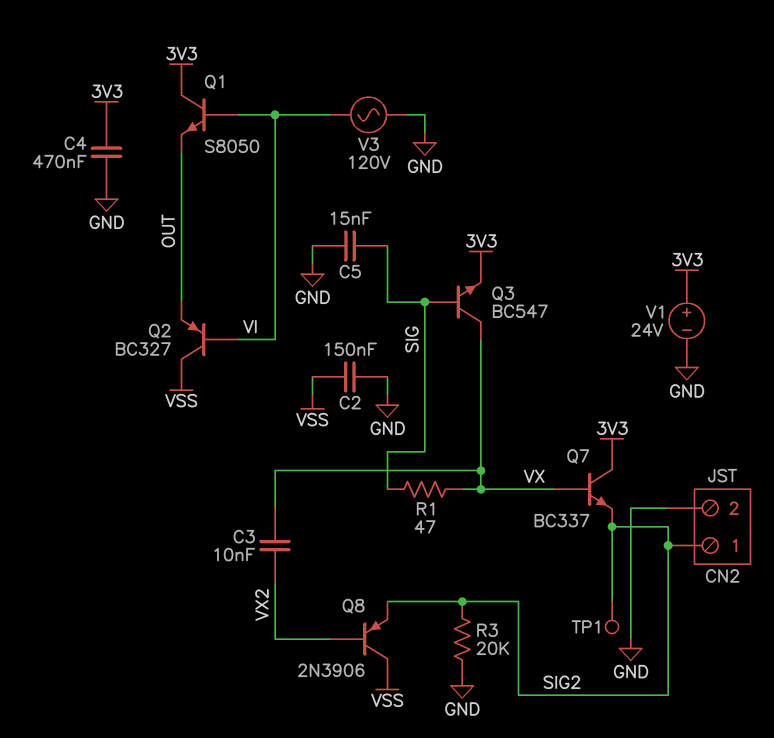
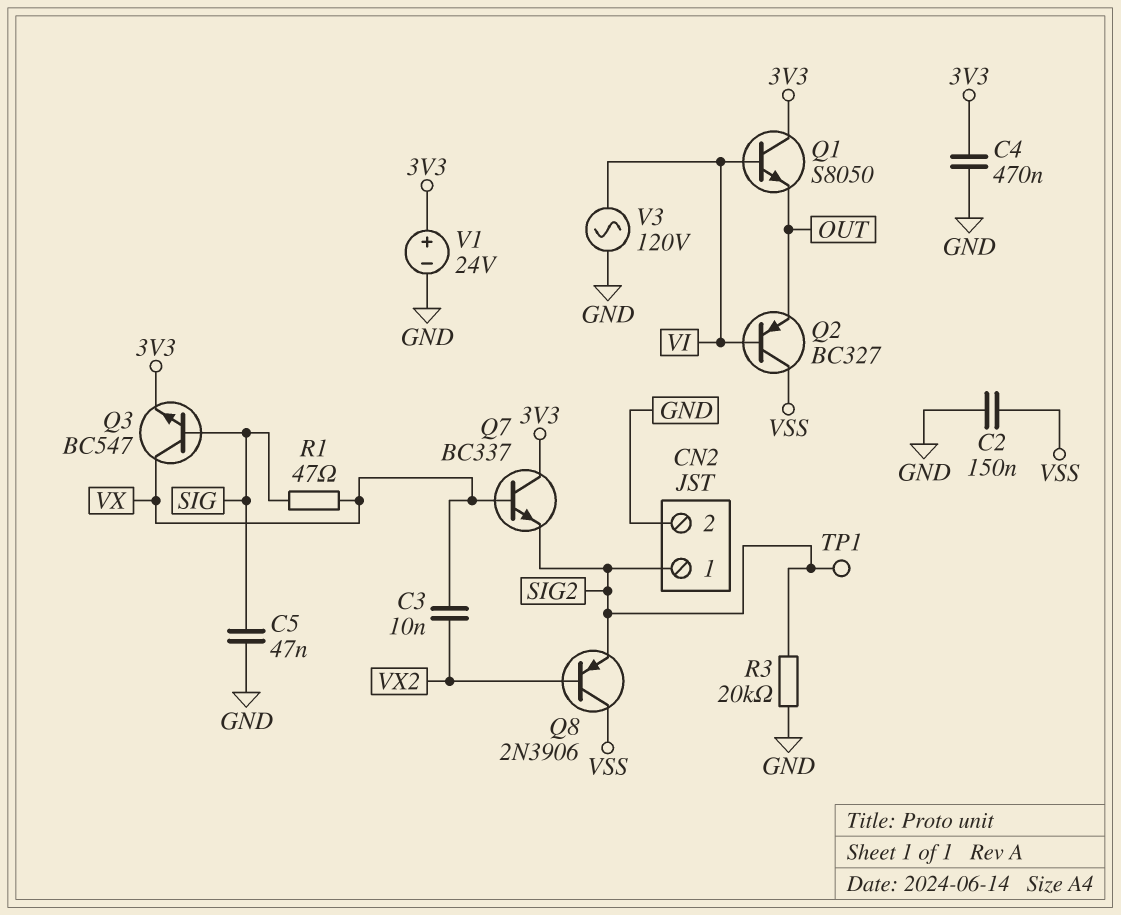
C5: 15nF (GND, SIG) -> 47nF (GND, SIG)

